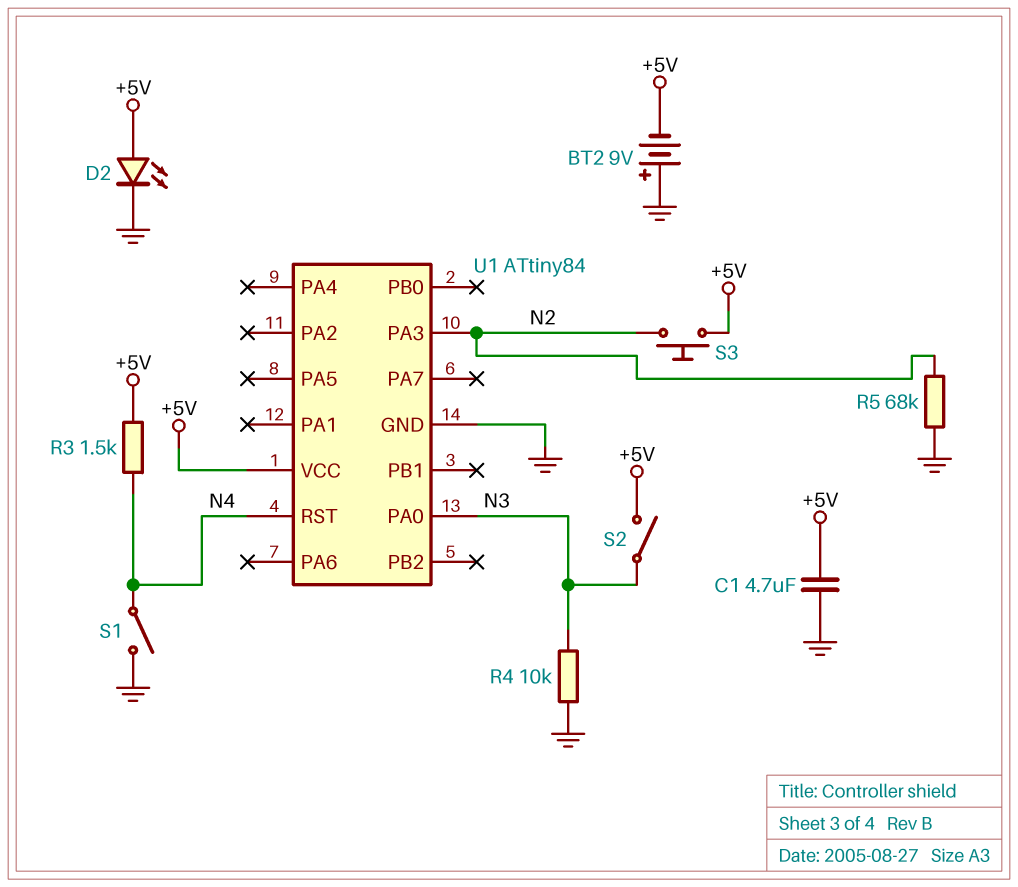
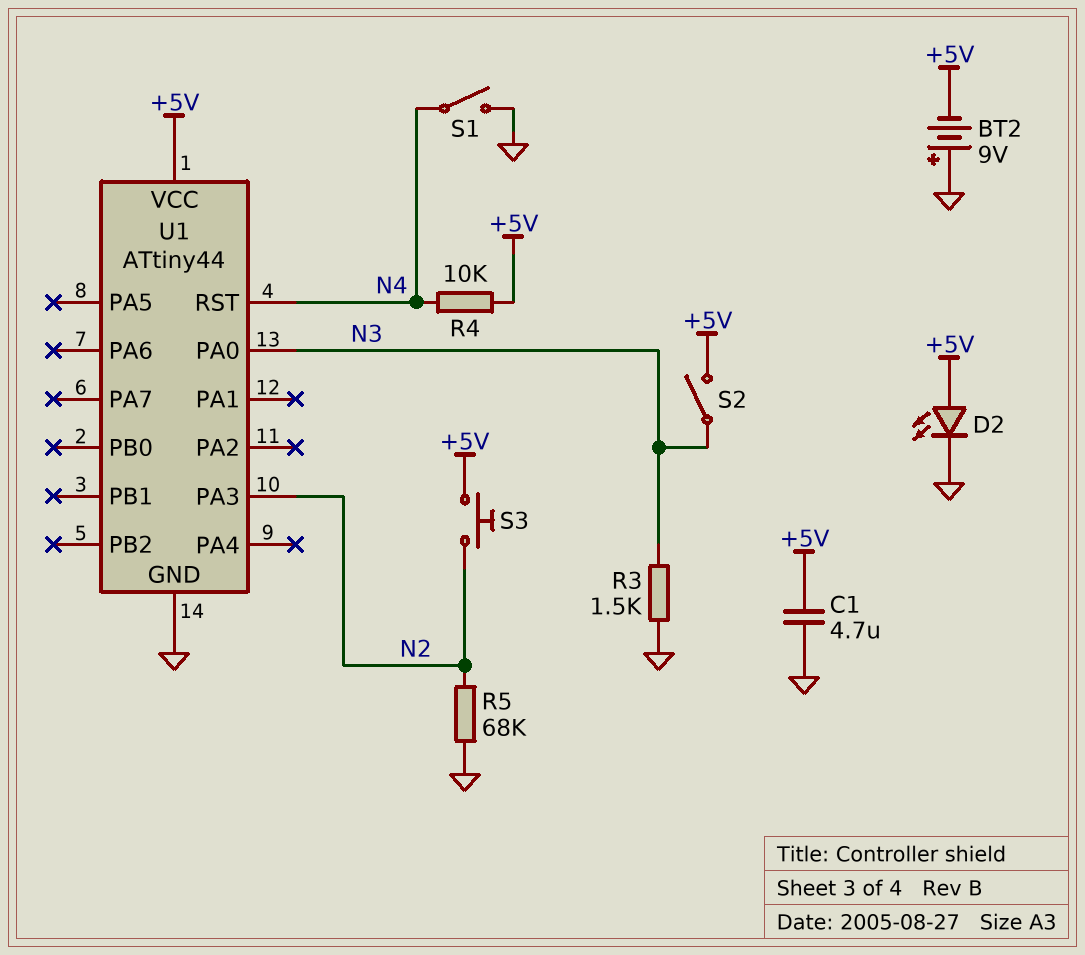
R3: 1.5k (+5V, N4) -> 1.5k (GND, N3)
R4: 10k (GND, N3) -> 10k (+5V, N4)
U1: ATtiny84 -> ATtiny44

